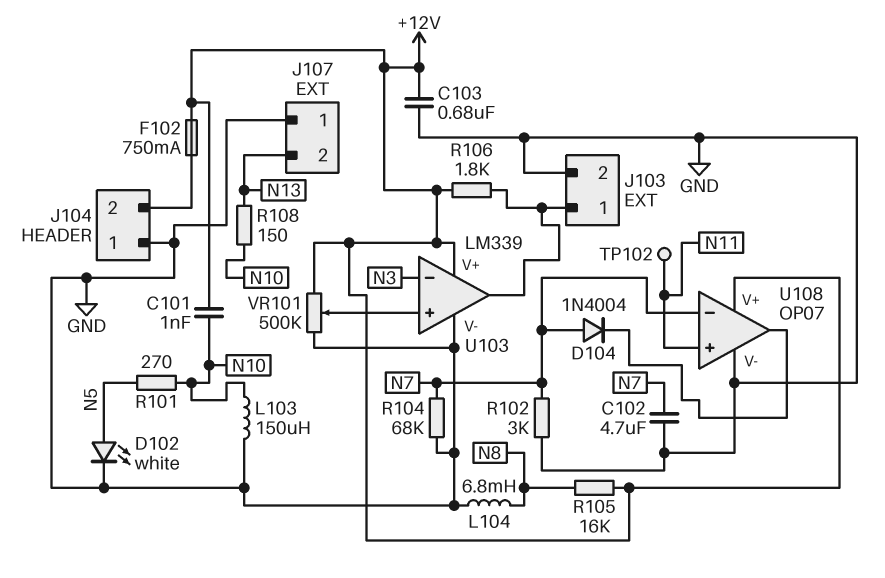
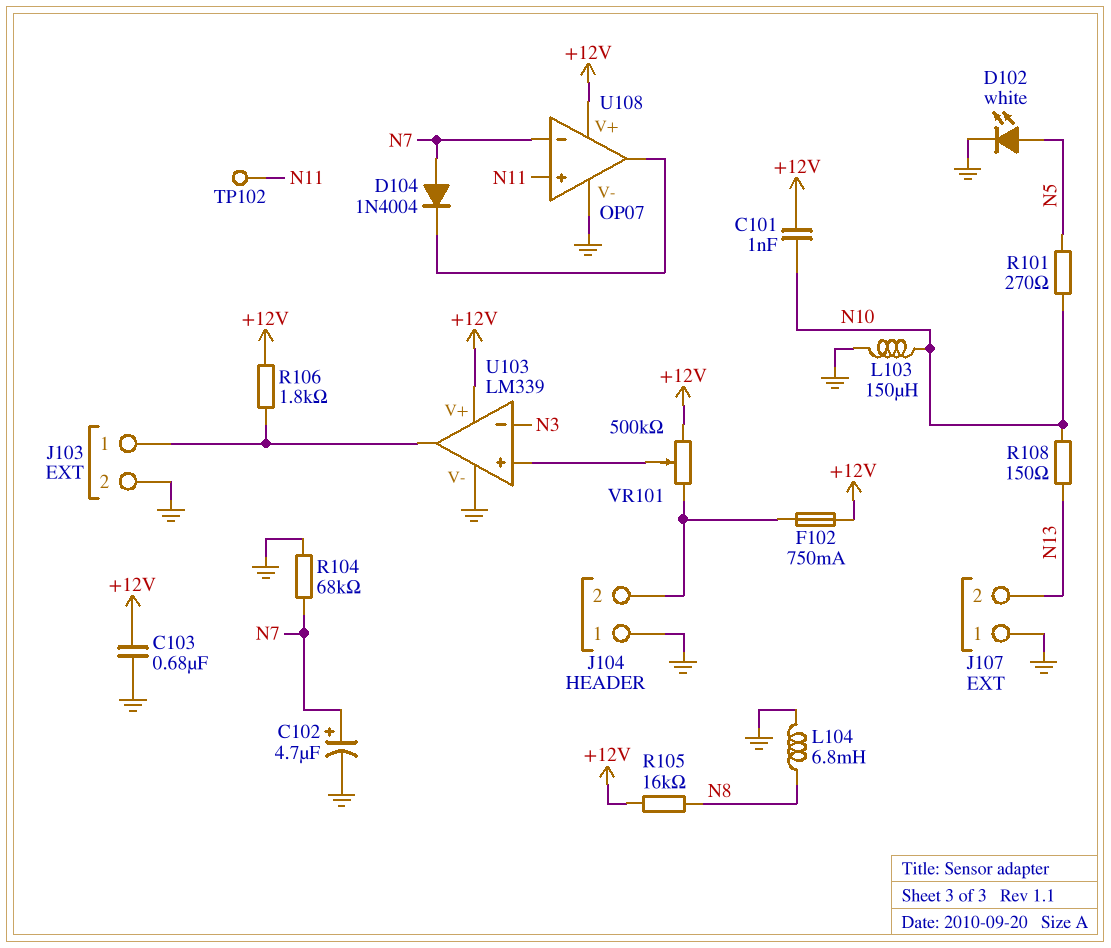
C102: 4.7uF (GND, N7) -> 4.7uF (plus N7, minus GND)
R102: 3k (GND, N7) -> none
VR101: 500k (+12V, GND, wiper U103/in+) -> 500k (+12V, J104/2, wiper U103/in+)

